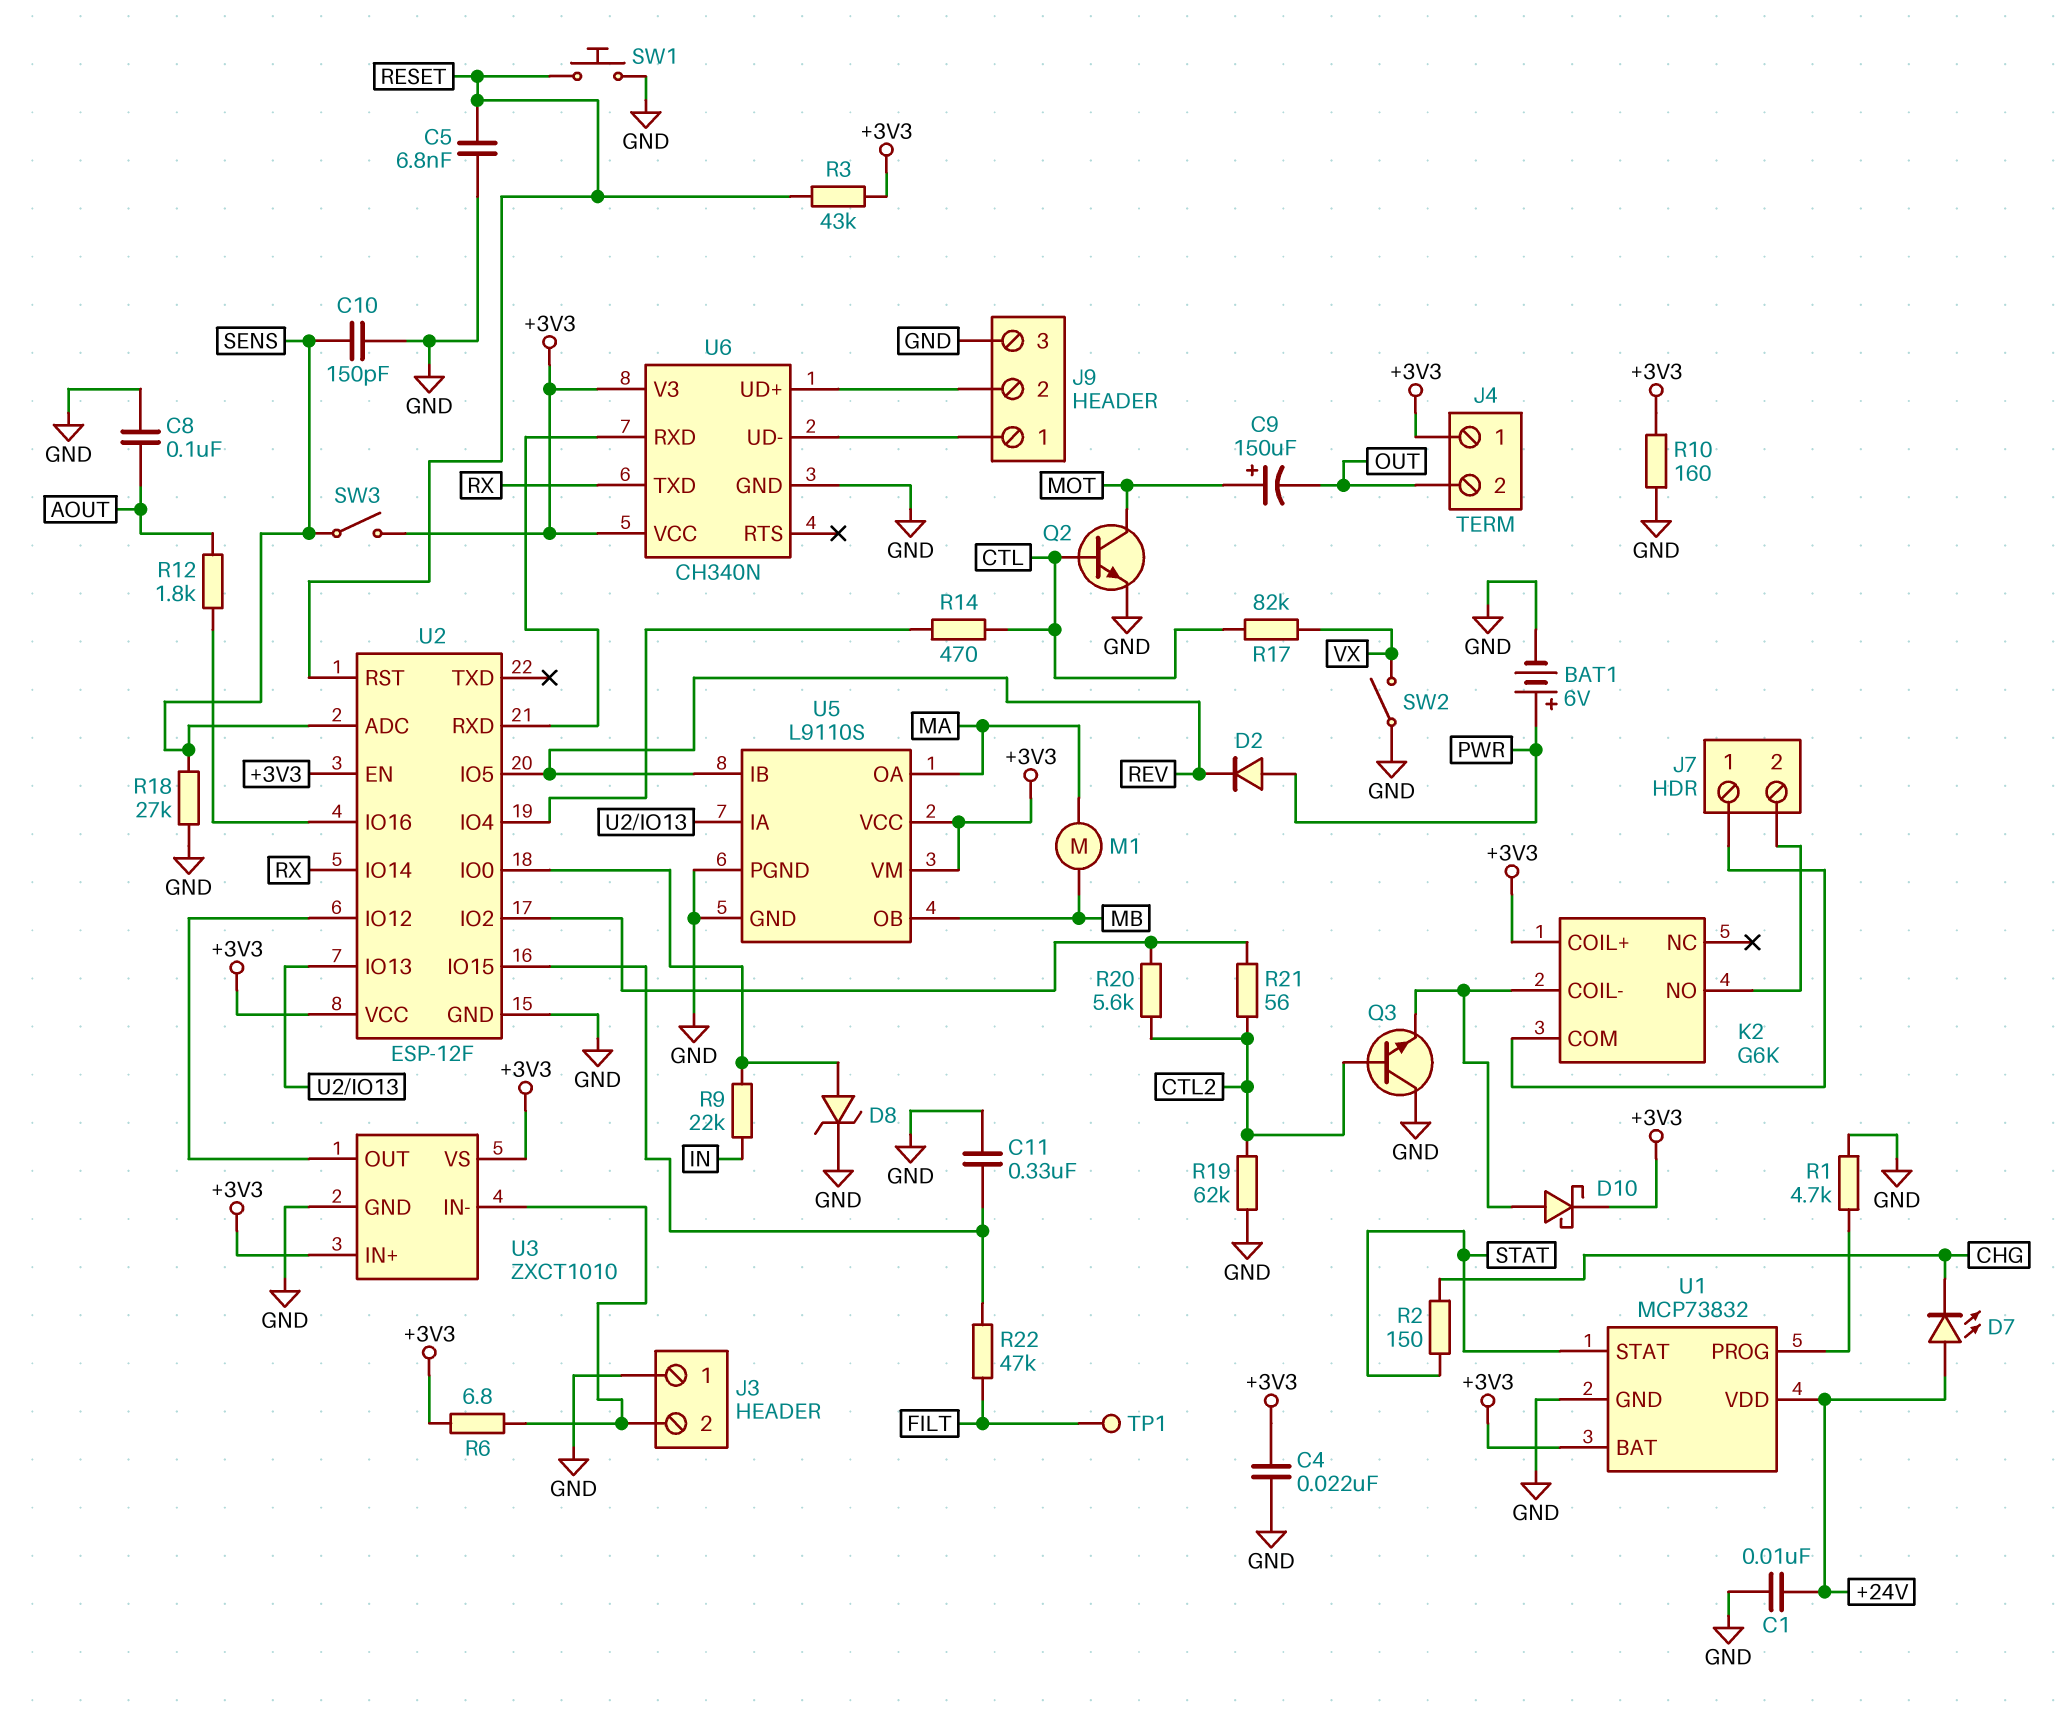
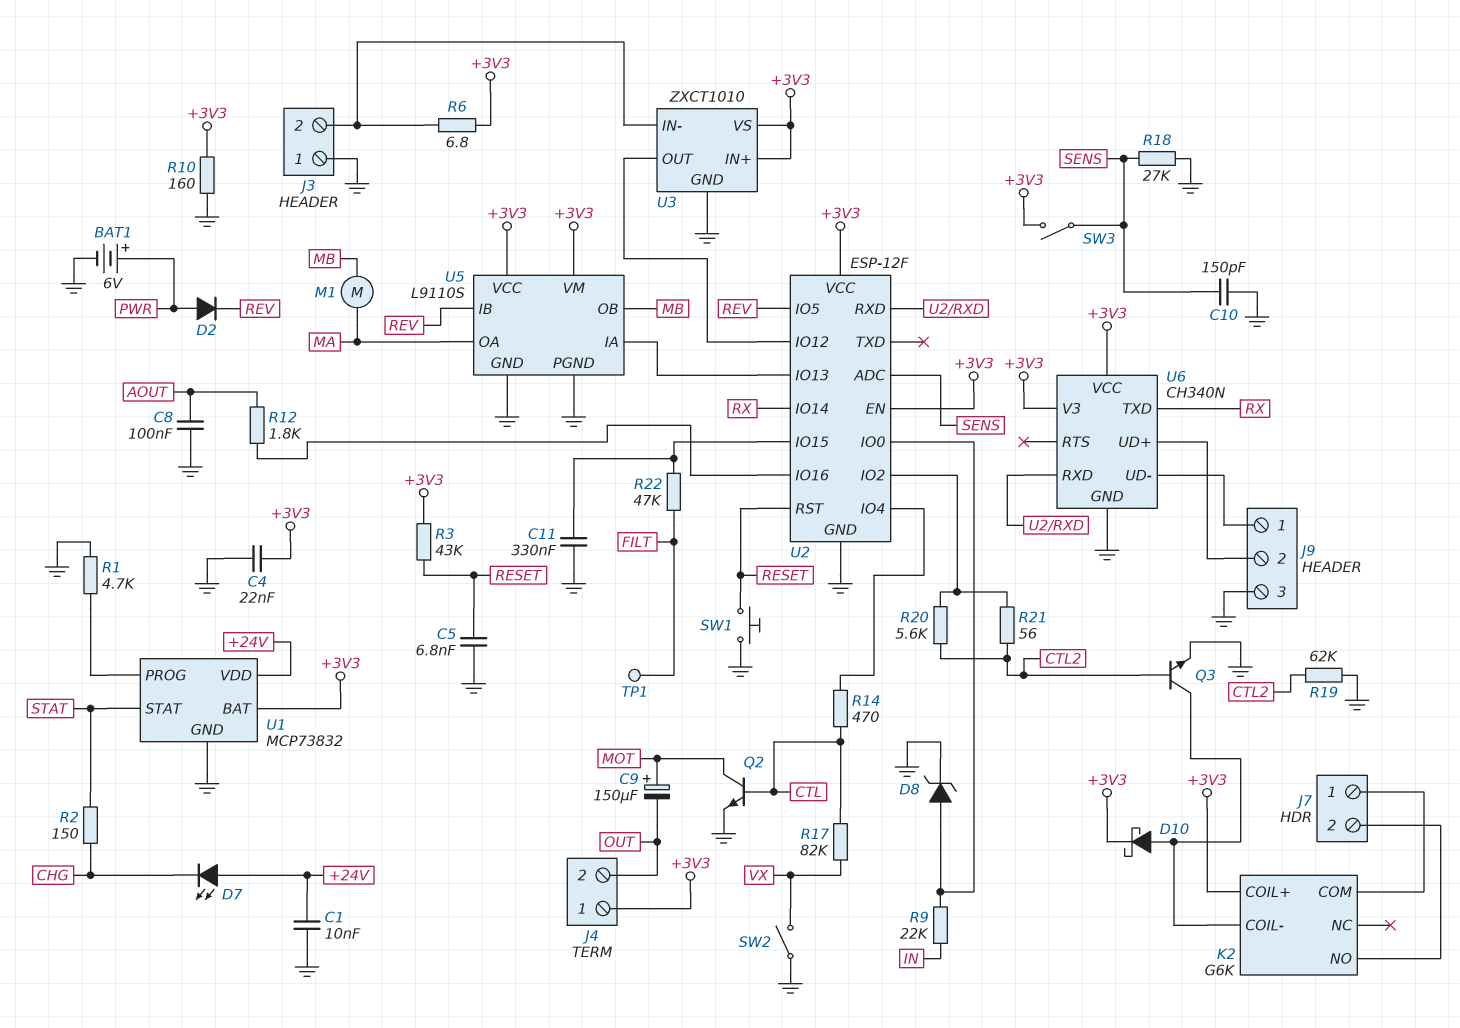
Q3: NPN (B CTL2, C GND, E K2/COIL-) -> NPN (B CTL2, C K2/COIL-, E GND)

